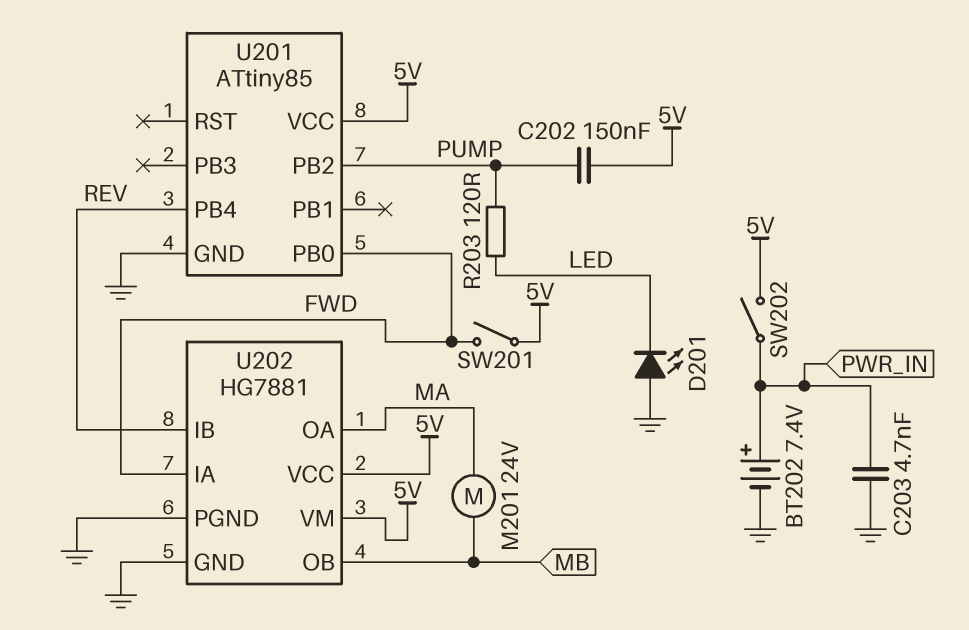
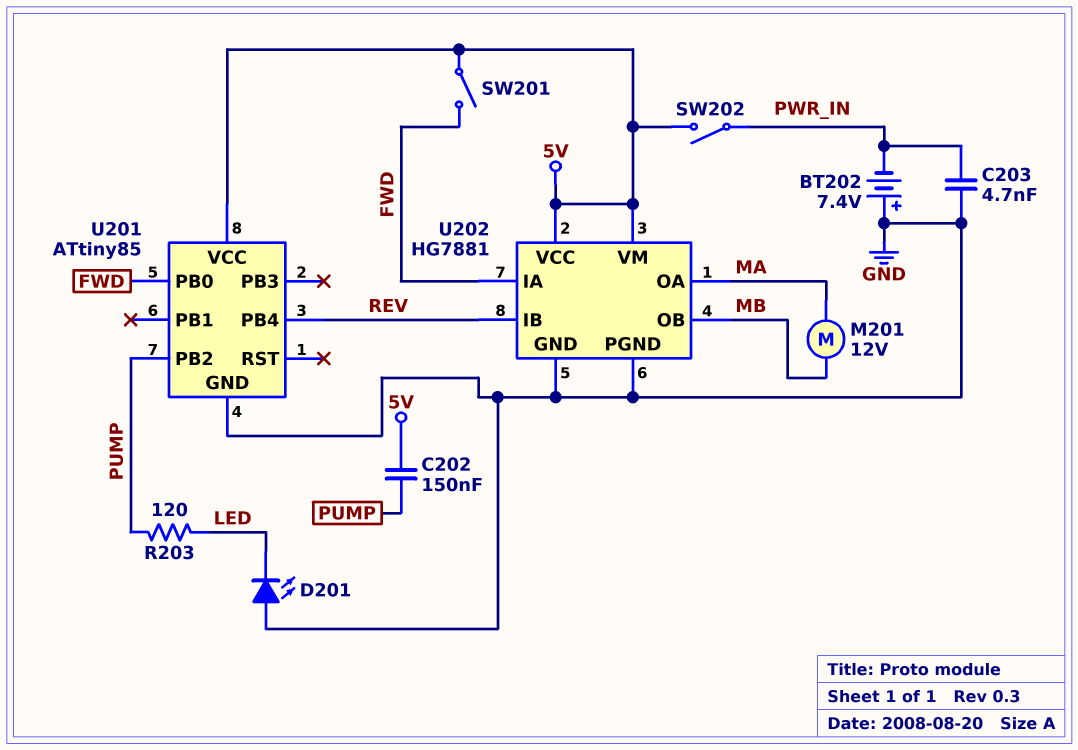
BT202: 7.4V (plus PWR_IN, minus GND) -> 7.4V (plus GND, minus PWR_IN)
M201: motor 24V (MA, MB) -> motor 12V (MA, MB)

